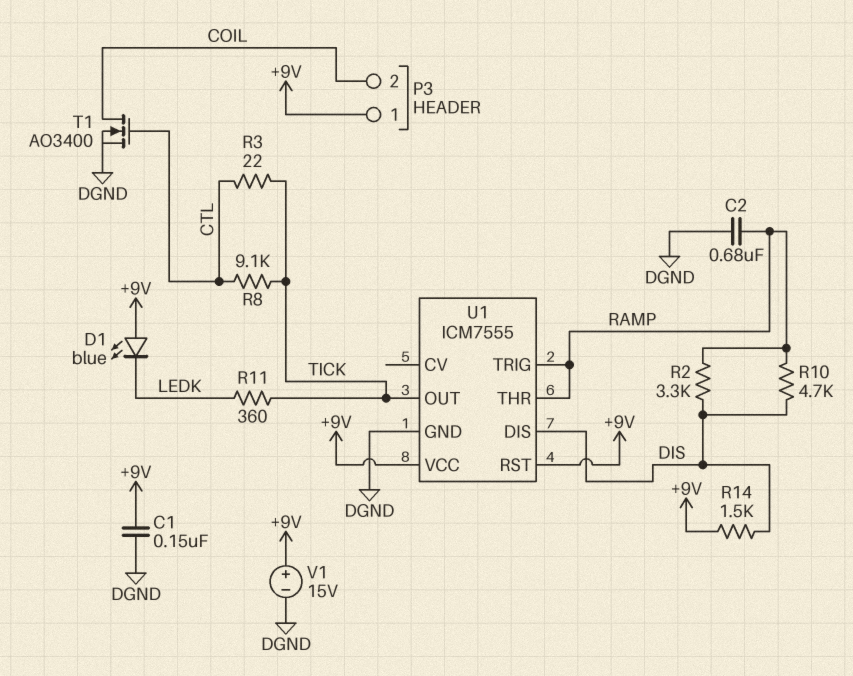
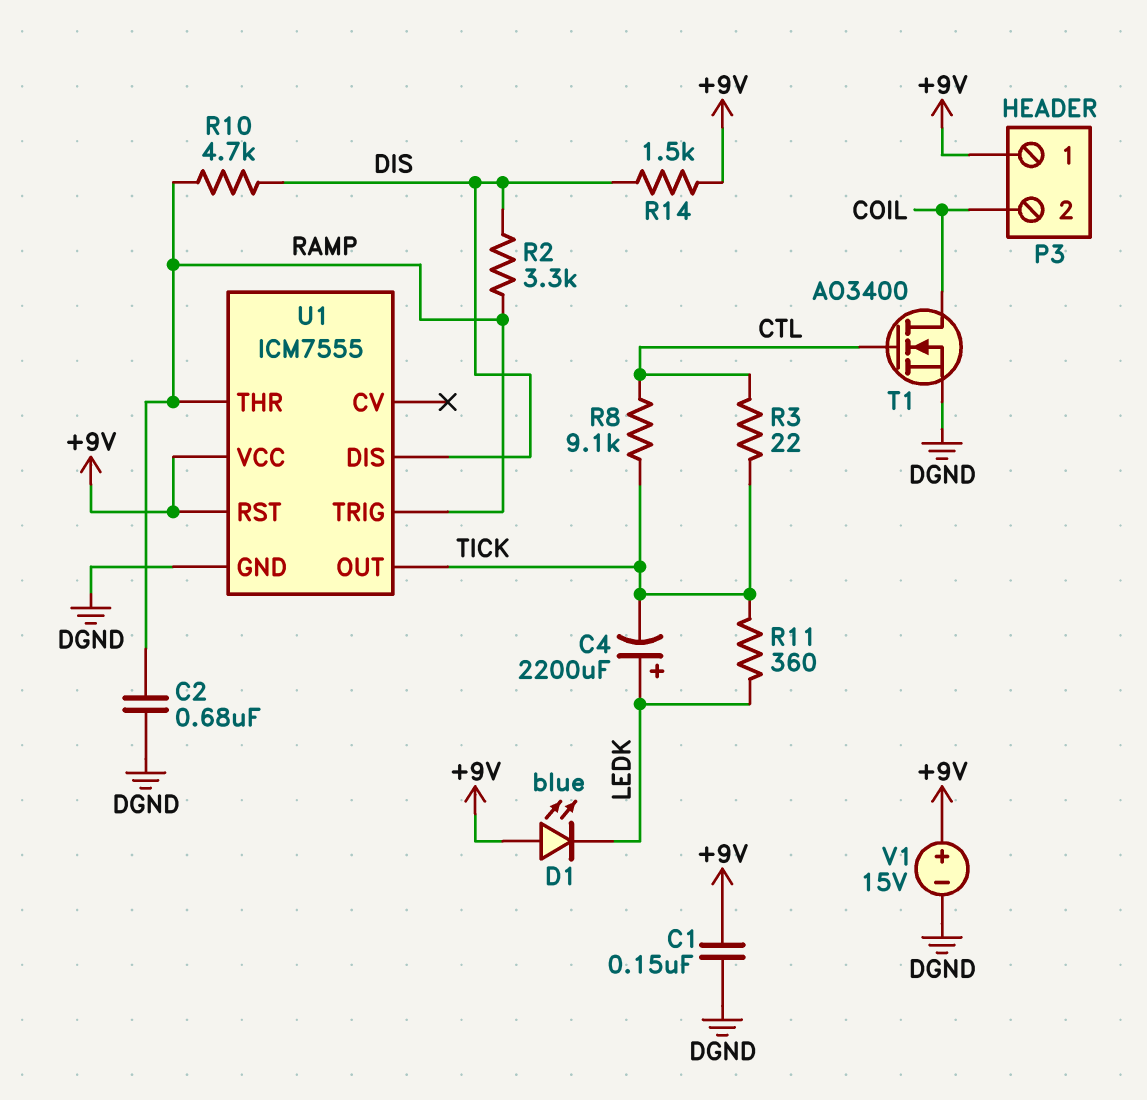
C4: none -> 2200uF (plus LEDK, minus TICK)

